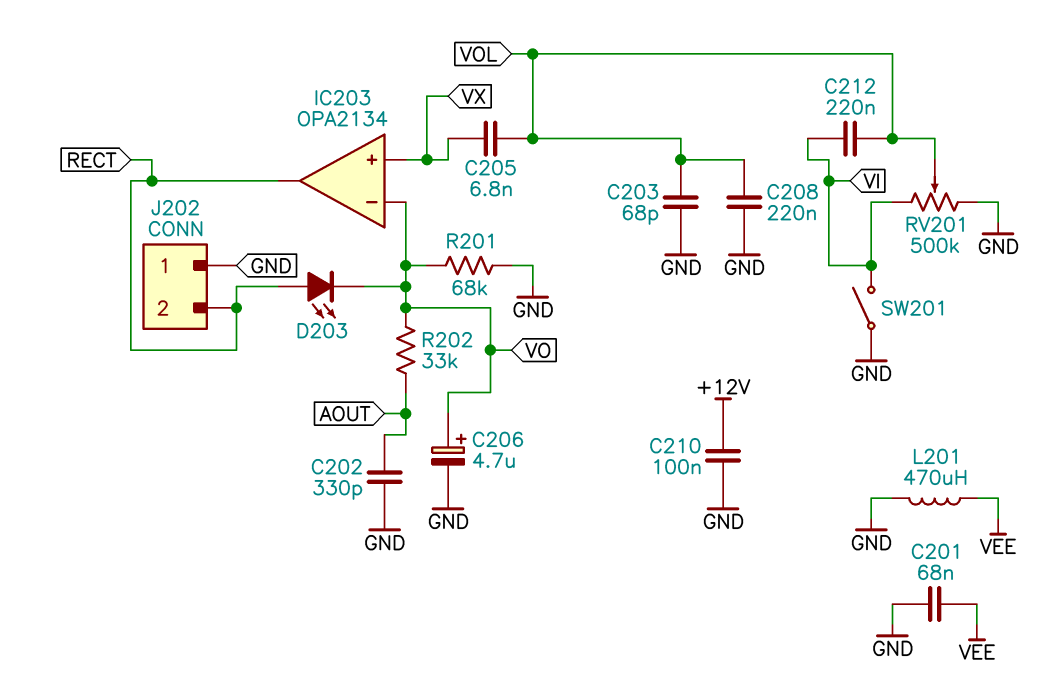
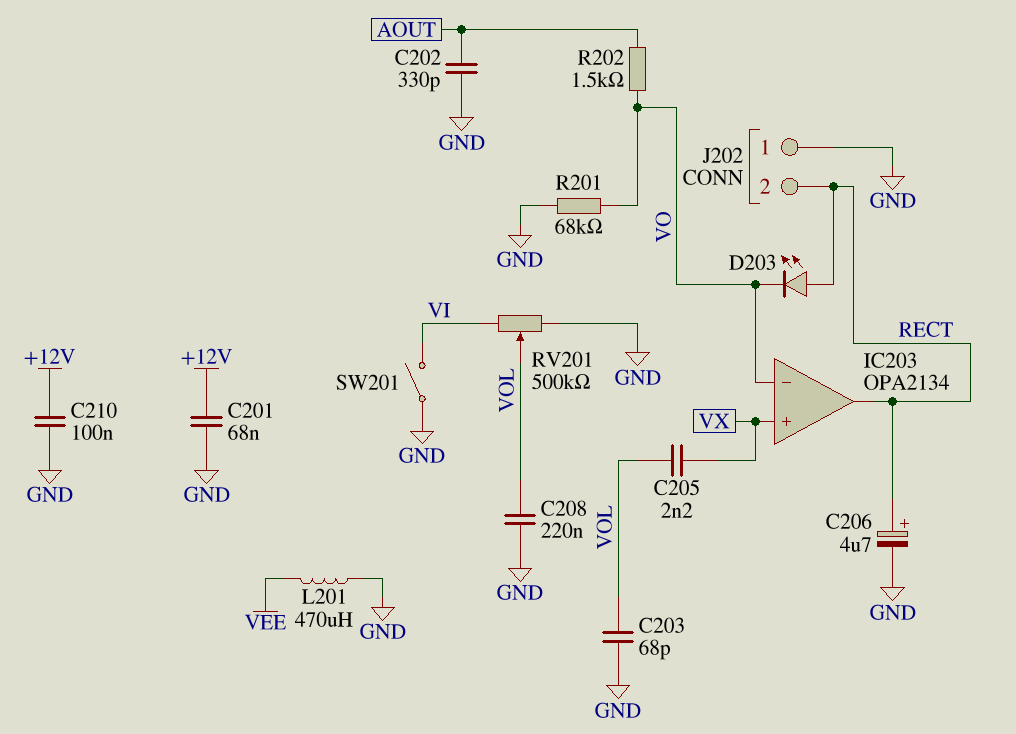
C201: 68nF (GND, VEE) -> 68nF (+12V, GND)
C205: 6.8nF (VOL, VX) -> 2.2nF (VOL, VX)
C206: 4.7uF (plus VO, minus GND) -> 4.7uF (plus RECT, minus GND)
C212: 220nF (VI, VOL) -> none
R202: 33k (AOUT, VO) -> 1.5k (AOUT, VO)

